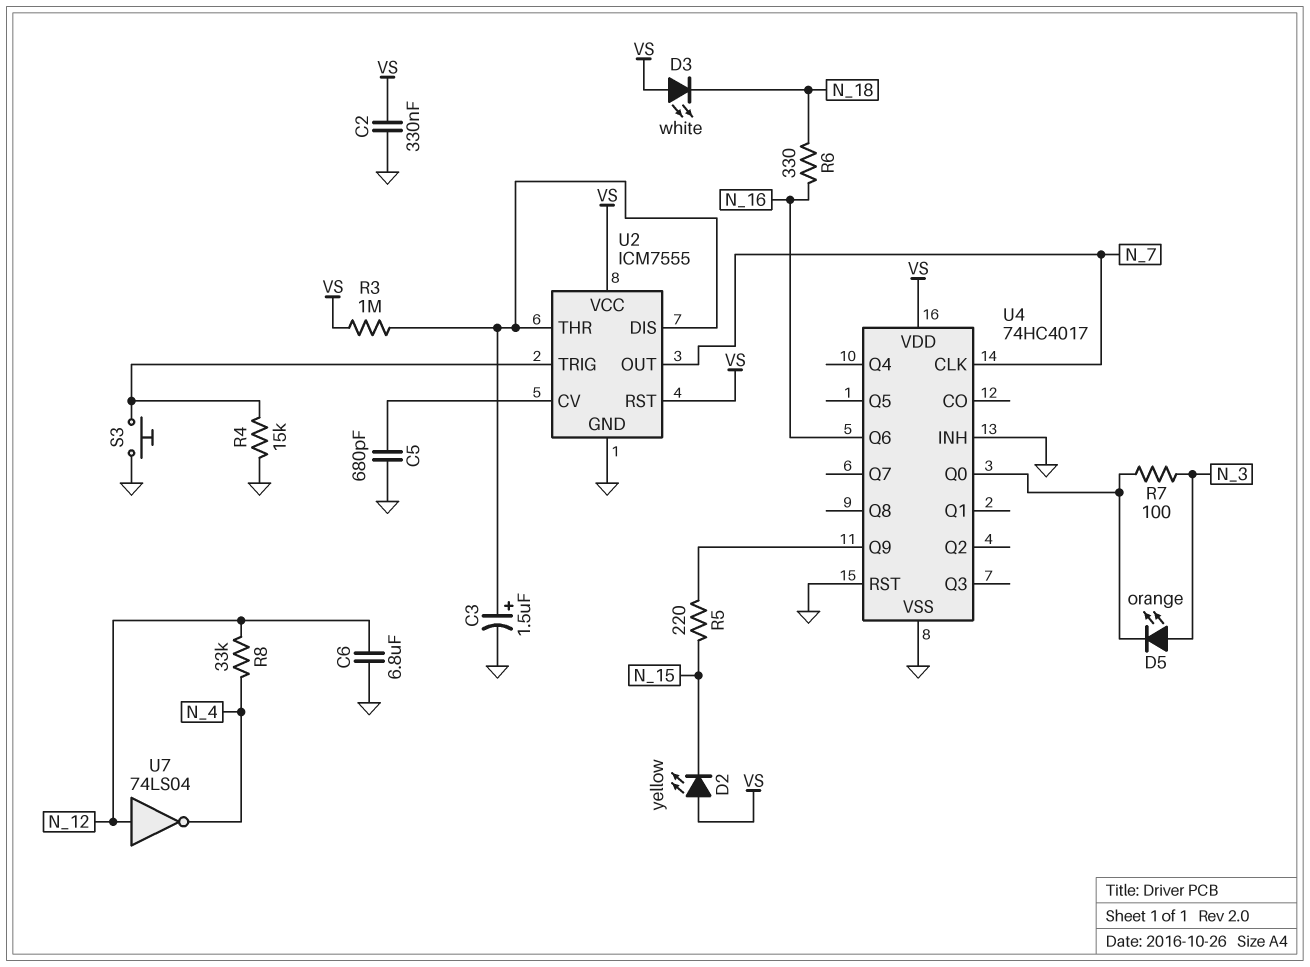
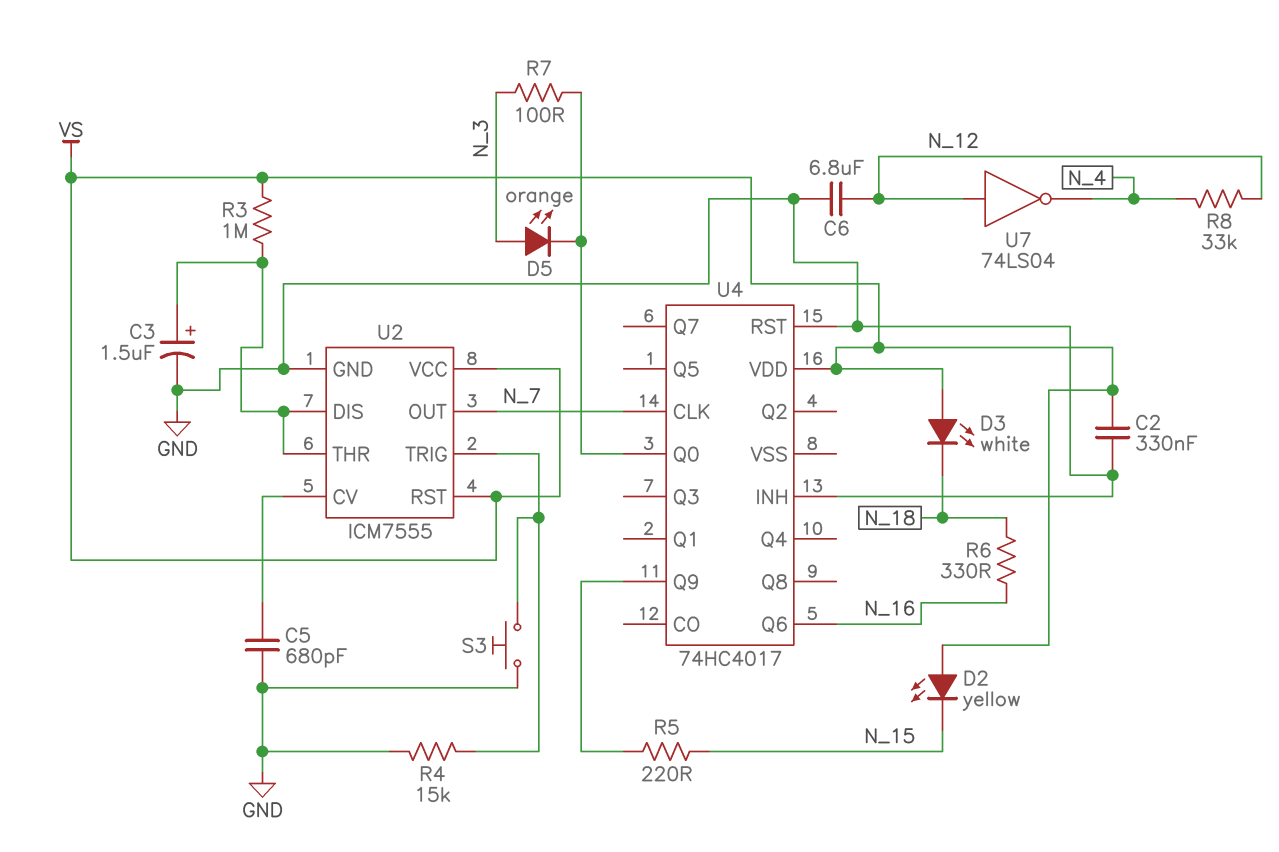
U4 pin VSS: GND -> none

